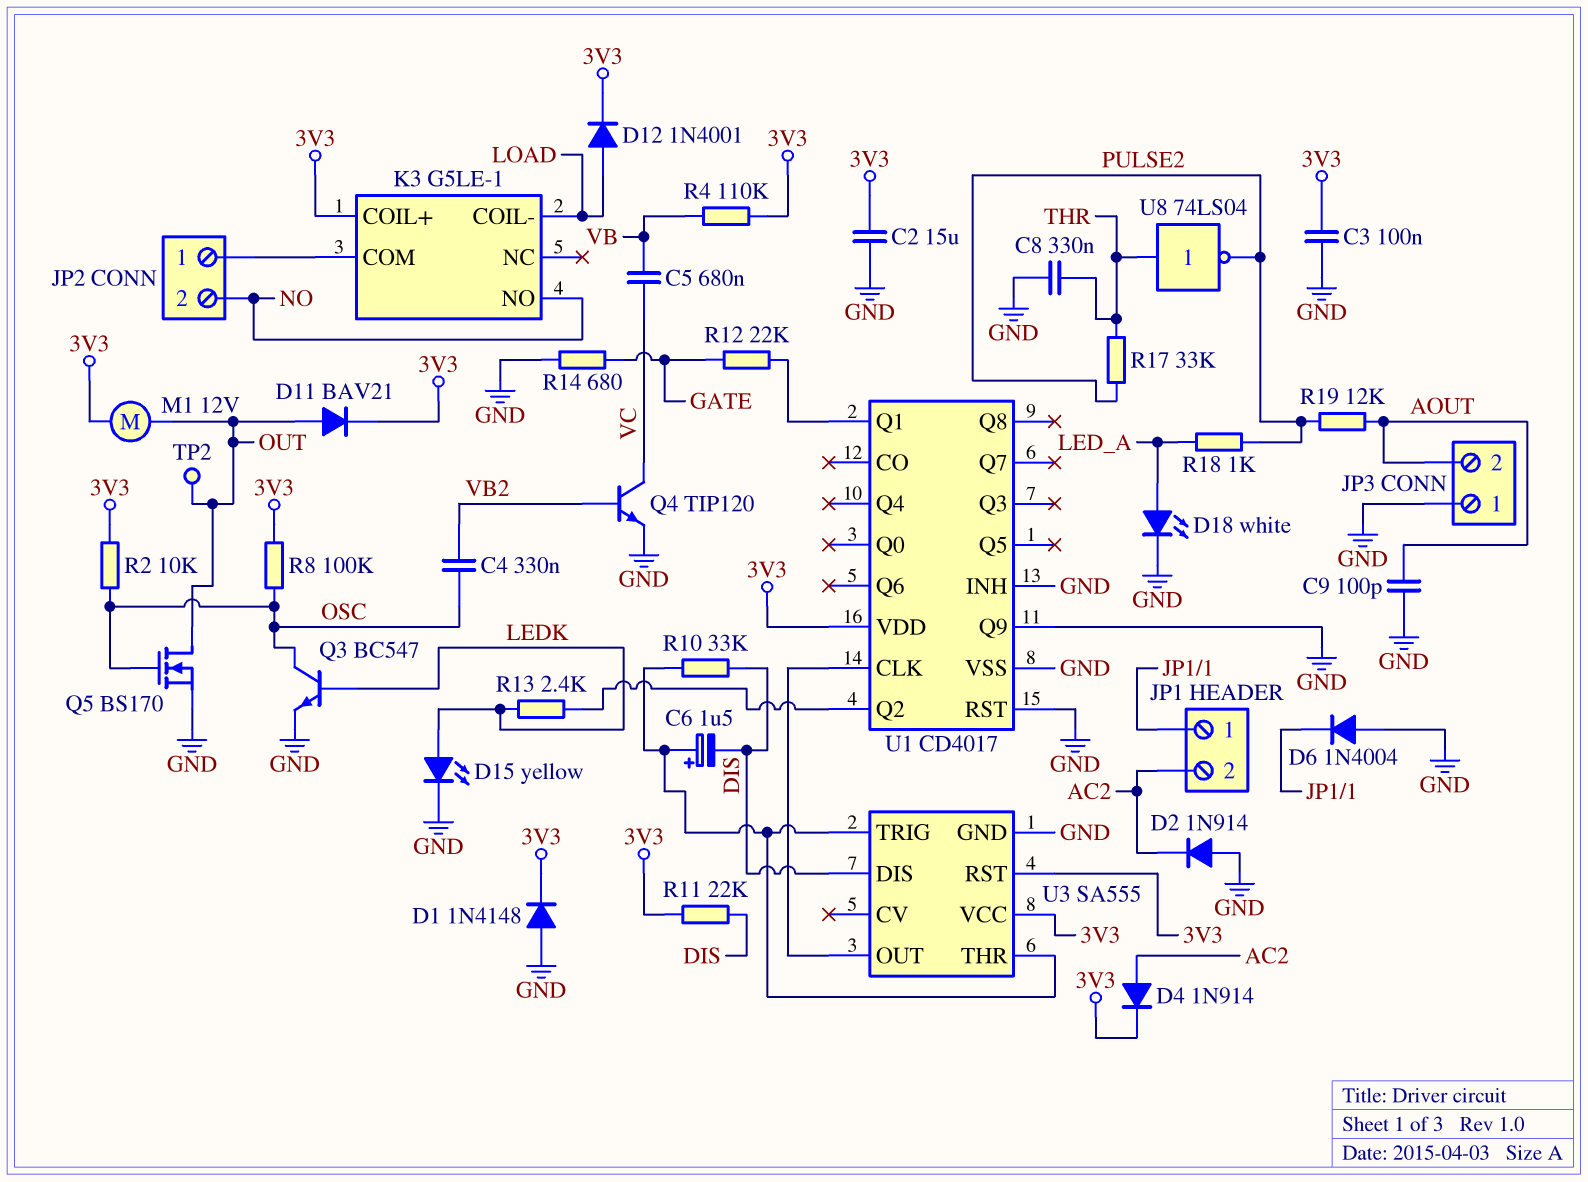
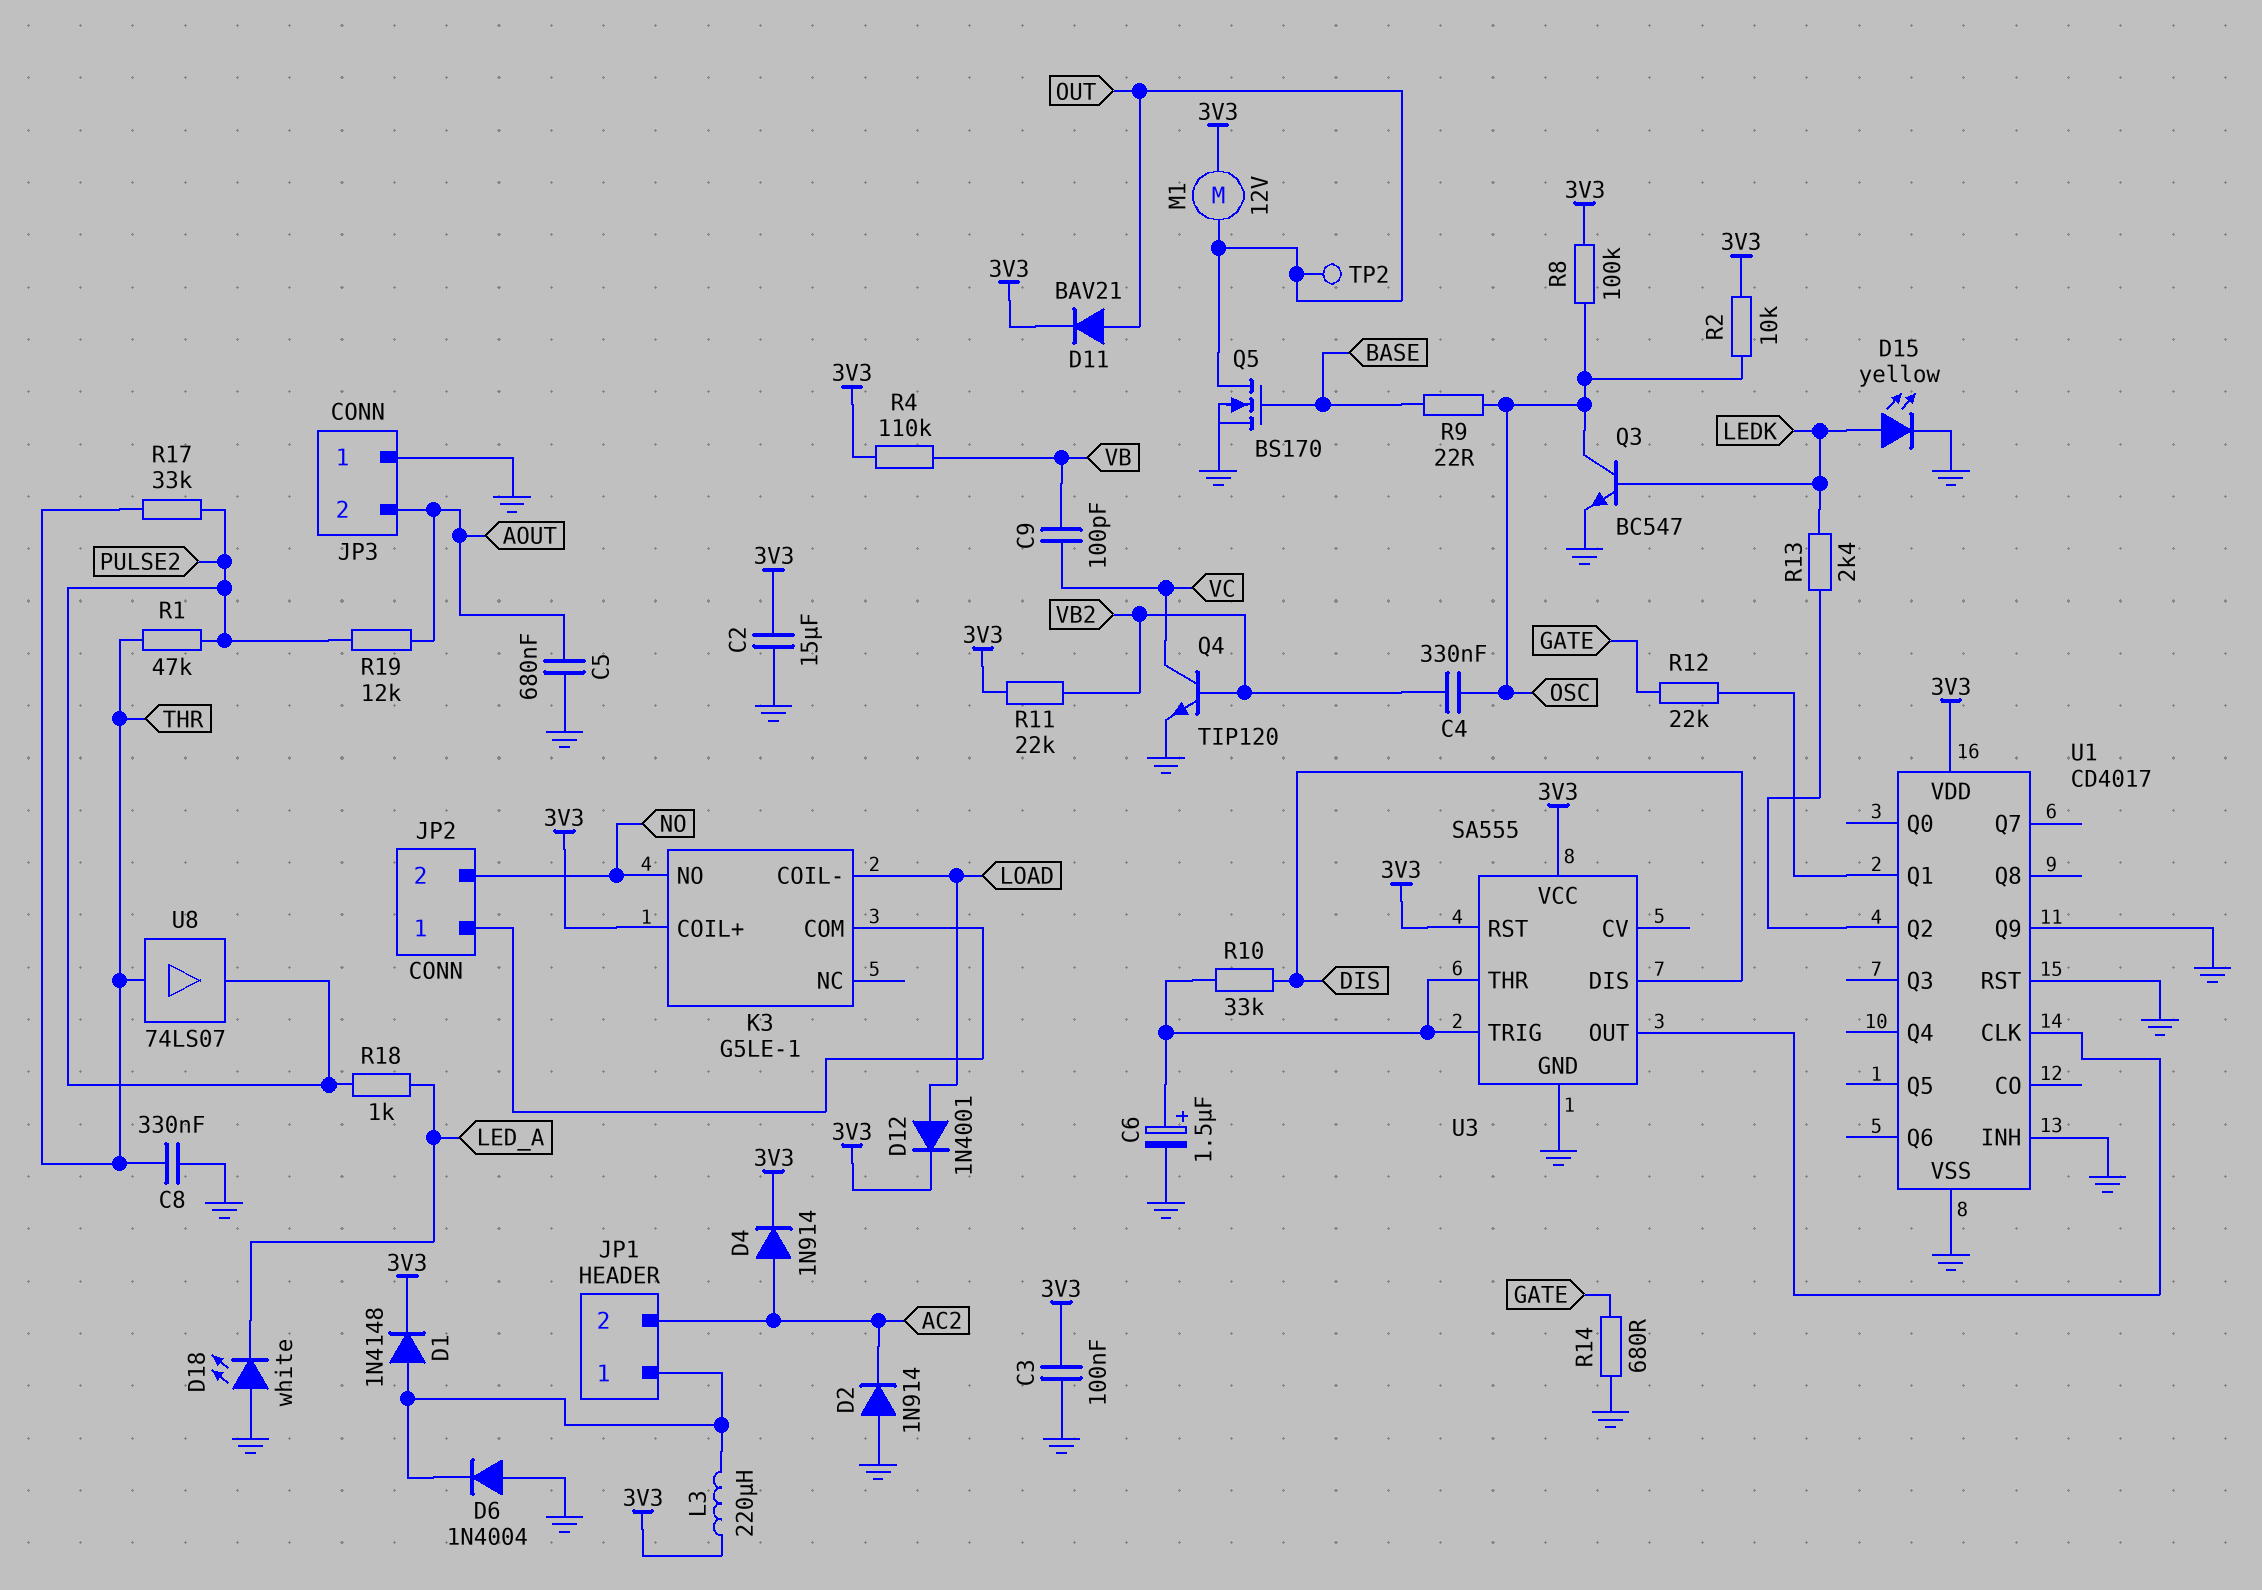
C5: 680nF (VB, VC) -> 680nF (AOUT, GND)
C6: 1.5uF (plus U3/THR, minus DIS) -> 1.5uF (plus U3/THR, minus GND)
C9: 100pF (AOUT, GND) -> 100pF (VB, VC)
D1: diode 1N4148 (A GND, K 3V3) -> diode 1N4148 (A JP1/1, K 3V3)
D18: LED white (A LED_A, K GND) -> LED white (A GND, K LED_A)
L3: none -> 220uH (3V3, JP1/1)
Q5: NMOS BS170 (G OSC, D OUT, S GND) -> NMOS BS170 (G BASE, D OUT, S GND)
R1: none -> 47k (PULSE2, THR)
R9: none -> 22 (BASE, OSC)
R11: 22k (3V3, DIS) -> 22k (3V3, VB2)
U8: NOT 74LS04 (in THR, out PULSE2) -> buffer 74LS07 (in THR, out PULSE2)

